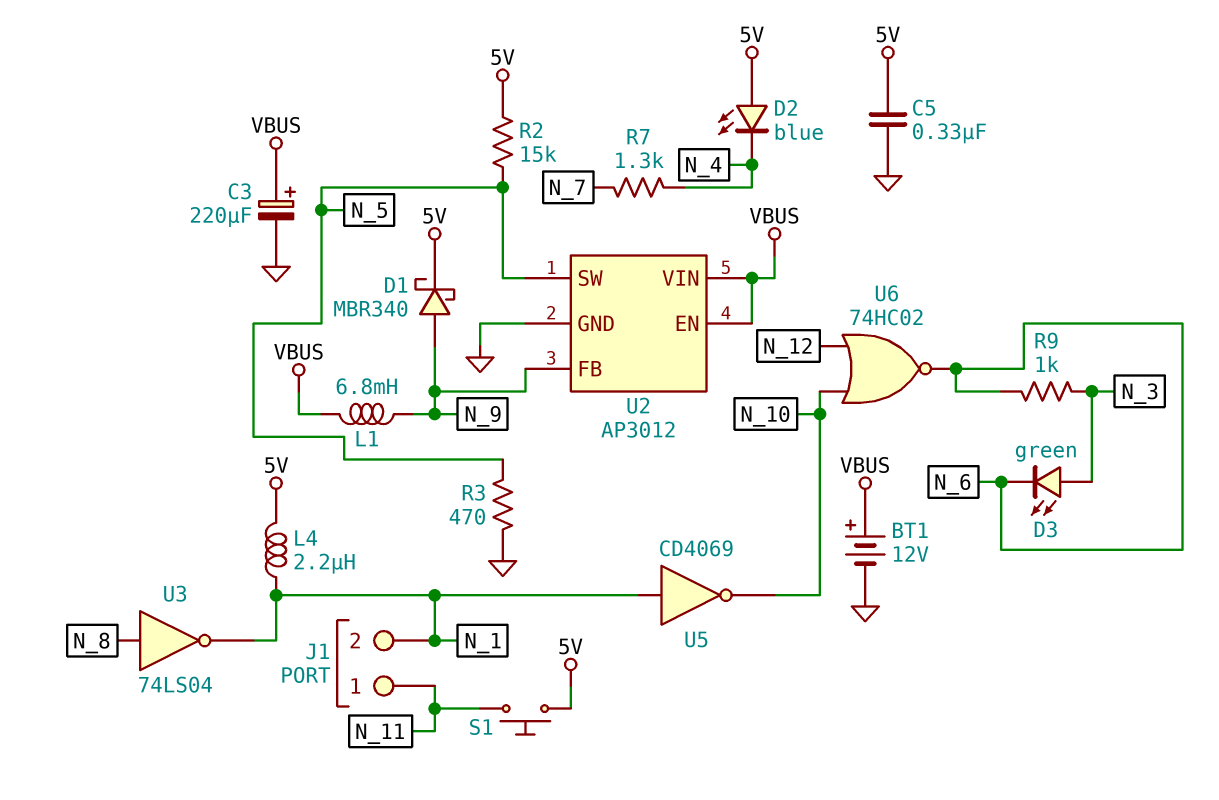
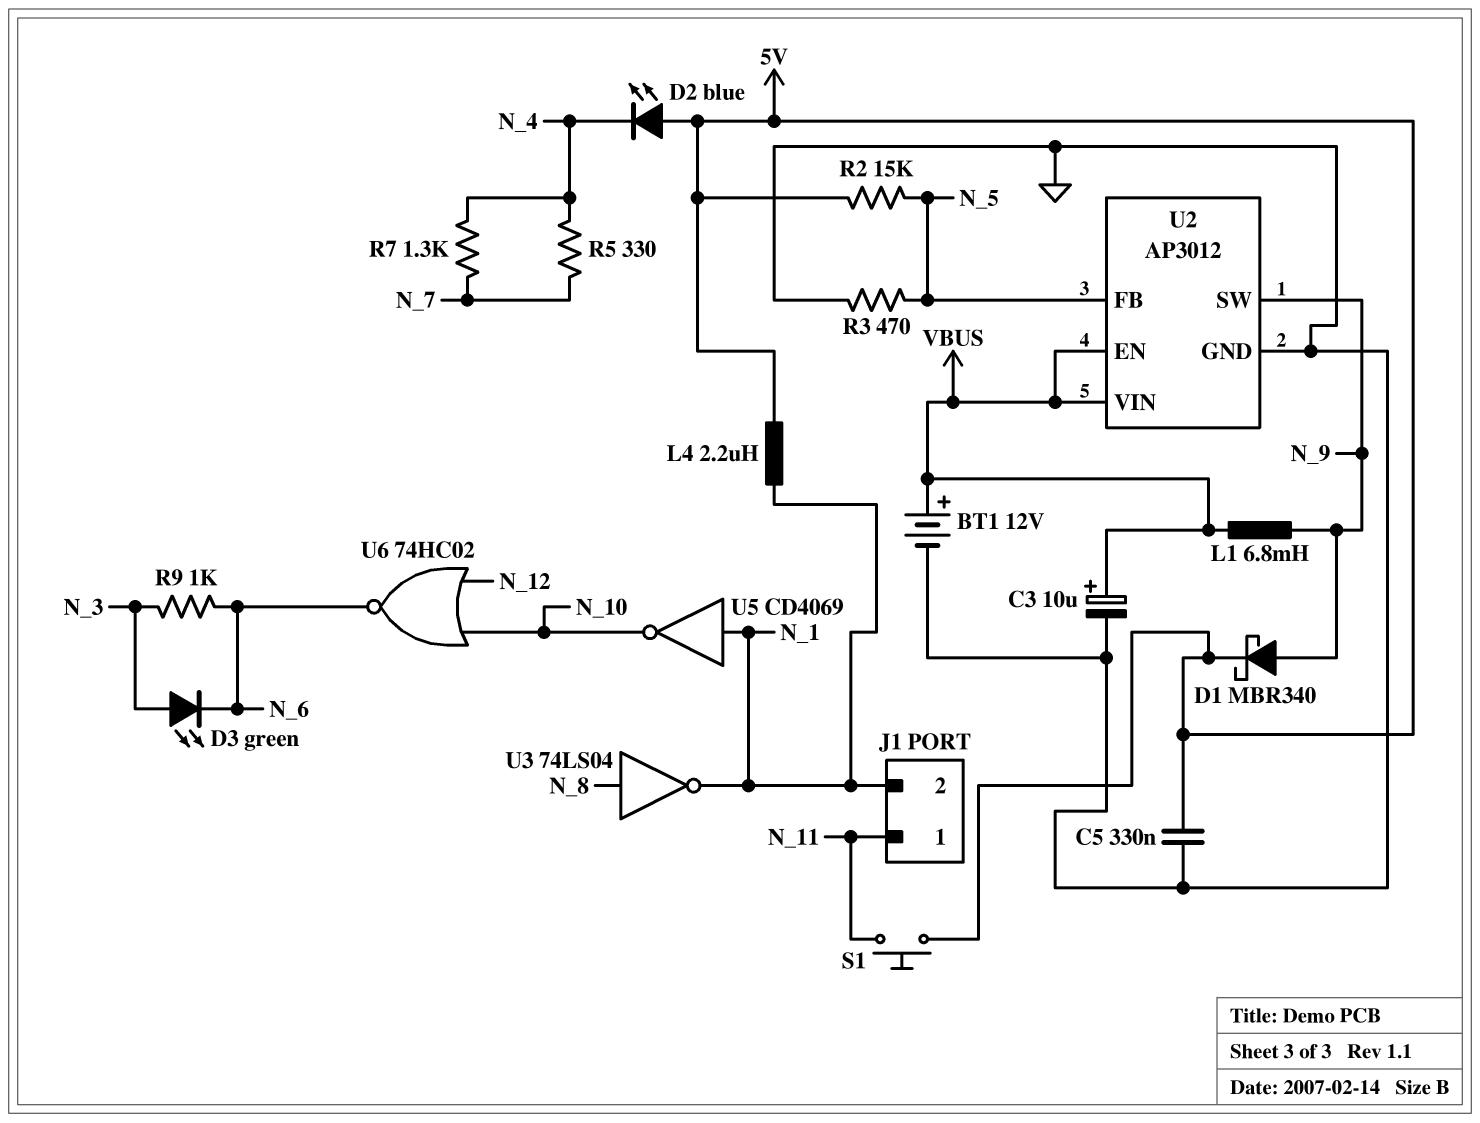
C3: 220uF (plus VBUS, minus GND) -> 10uF (plus VBUS, minus GND)
R5: none -> 330 (N_4, N_7)
U2 pin FB: N_9 -> N_5
U2 pin SW: N_5 -> N_9

